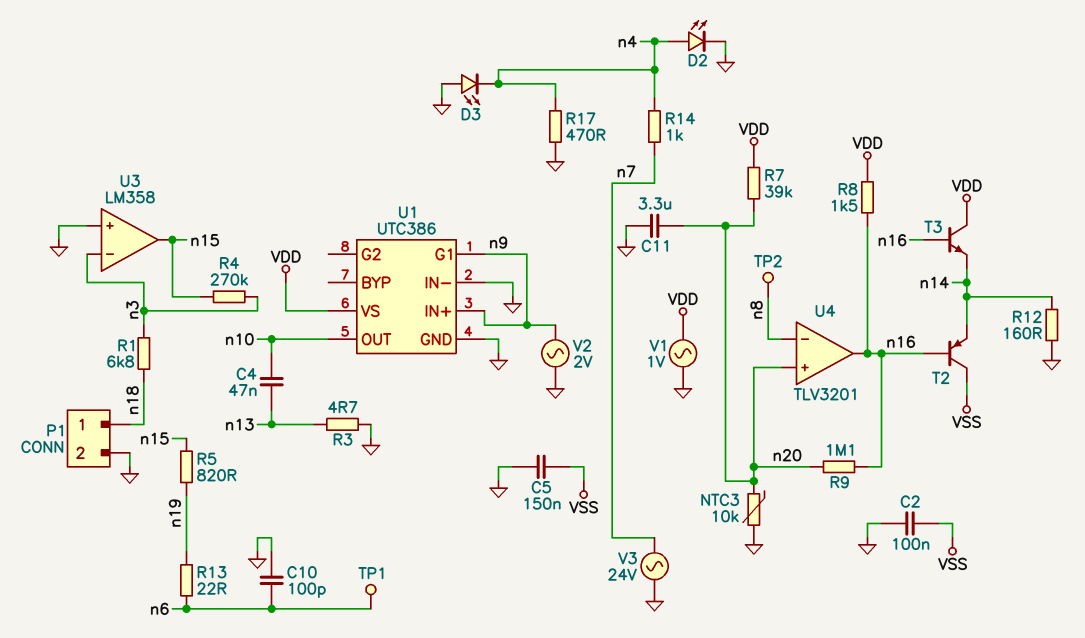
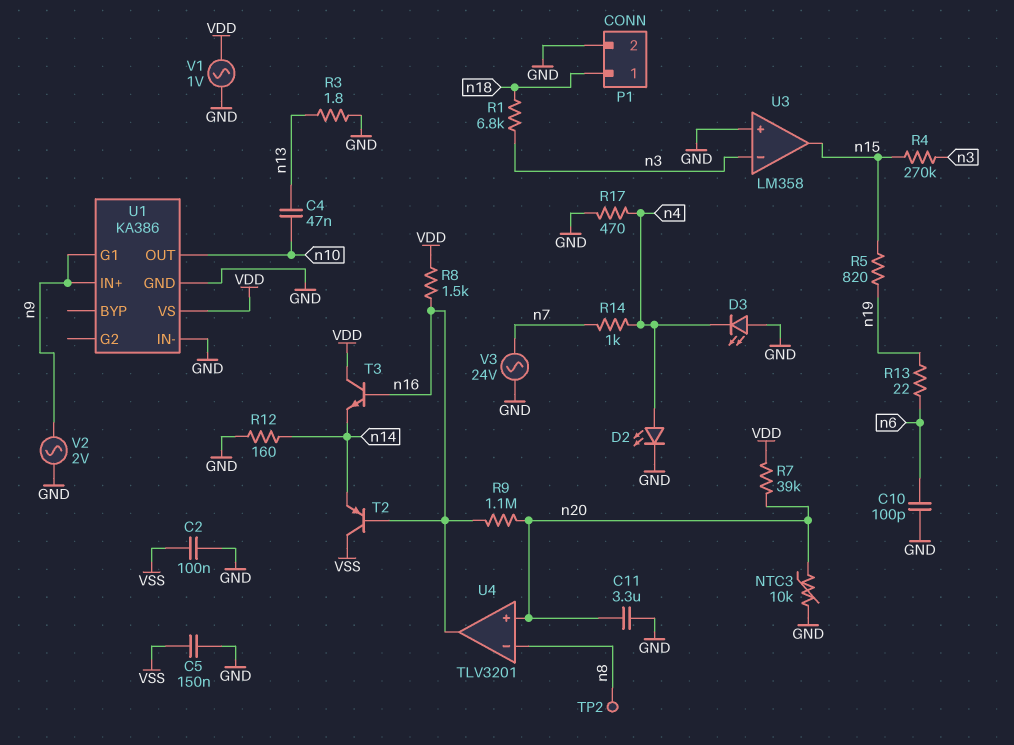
R3: 4.7 (GND, n13) -> 1.8 (GND, n13)
TP1: test point (n6) -> none
U1: UTC386 -> KA386

